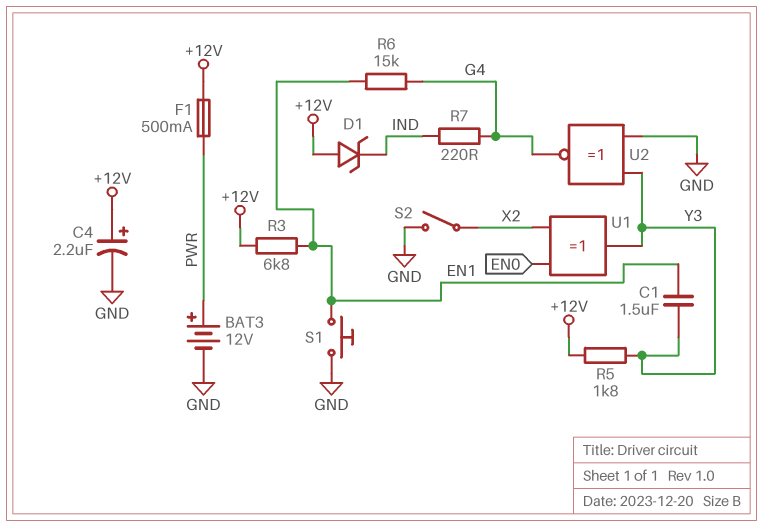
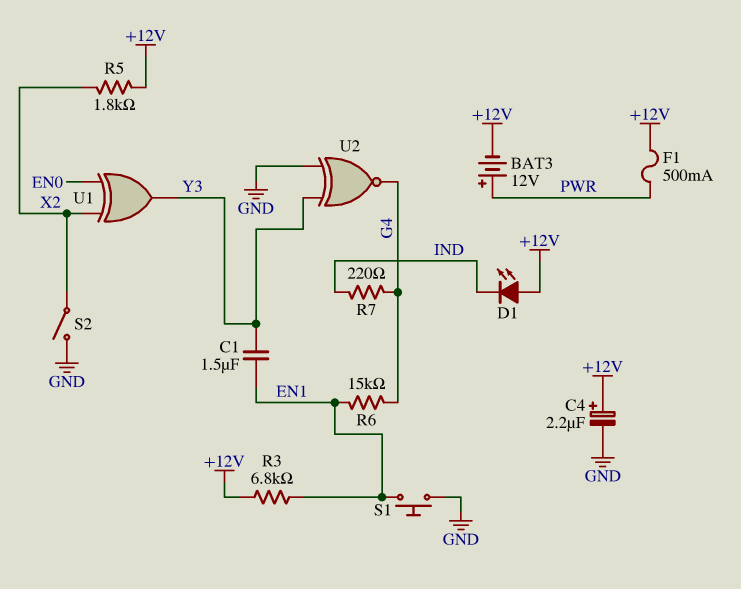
BAT3: 12V (plus PWR, minus GND) -> 12V (plus PWR, minus +12V)
D1: zener (A +12V, K IND) -> LED (A +12V, K IND)
R5: 1.8k (+12V, Y3) -> 1.8k (+12V, X2)

